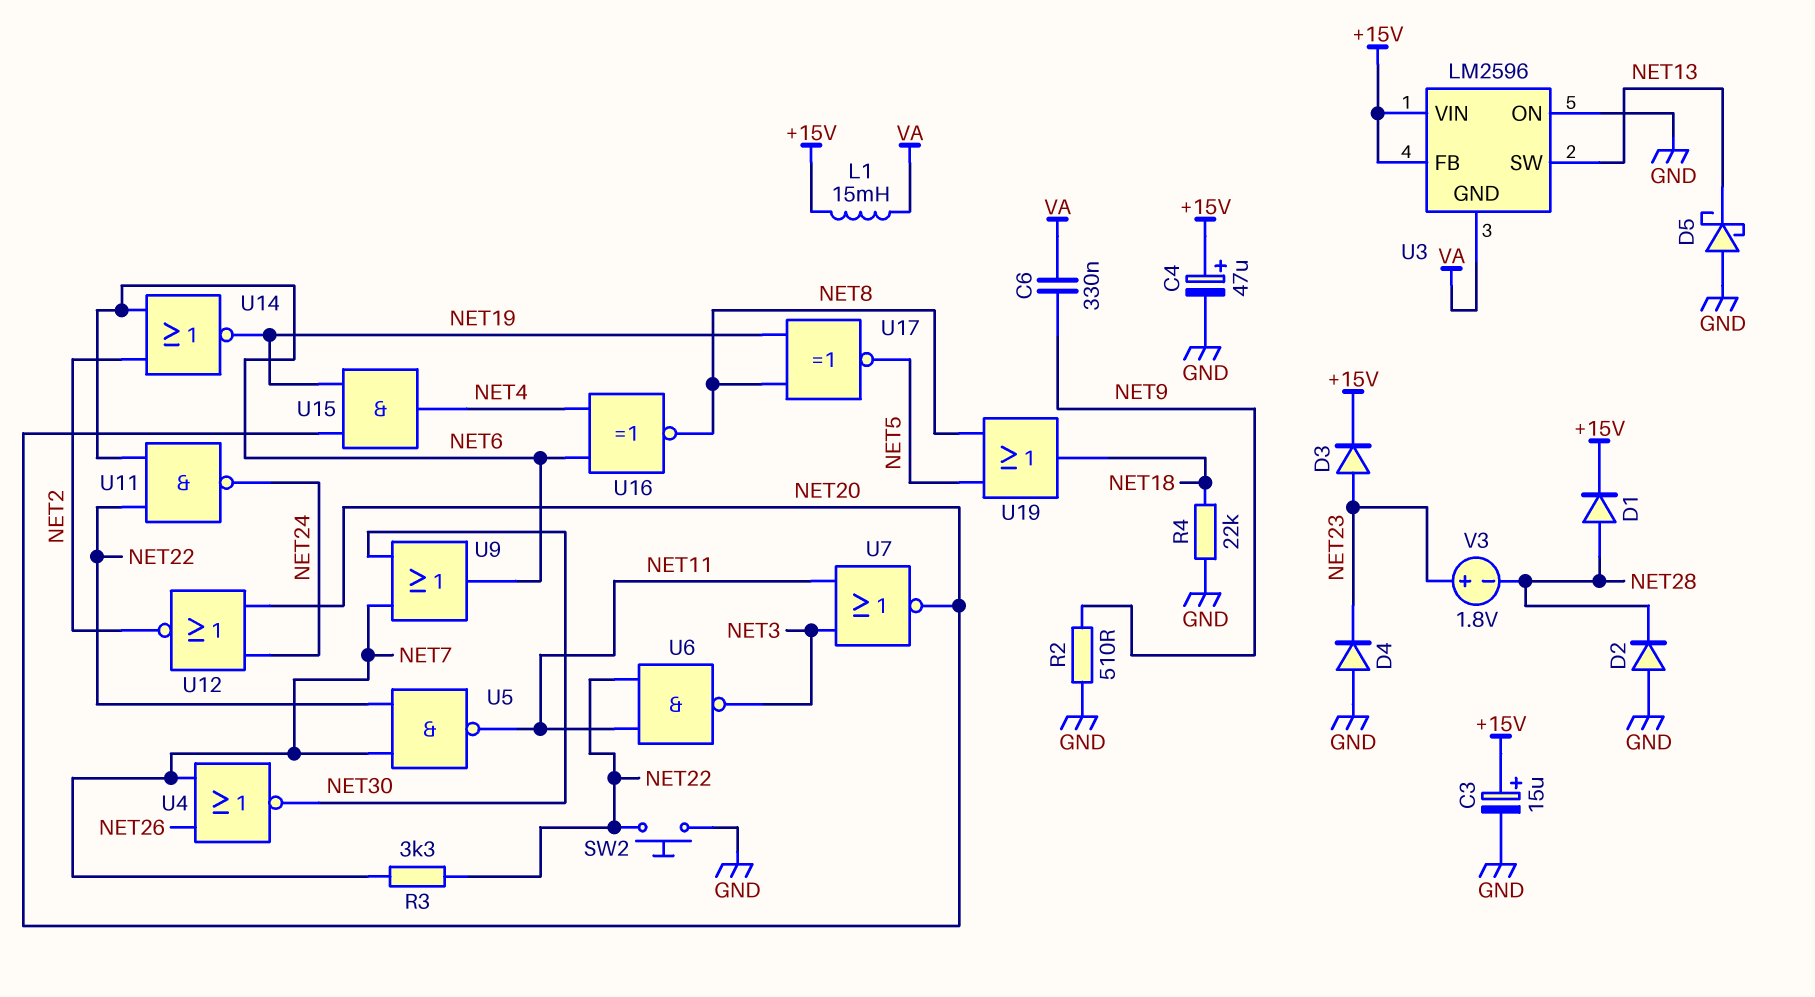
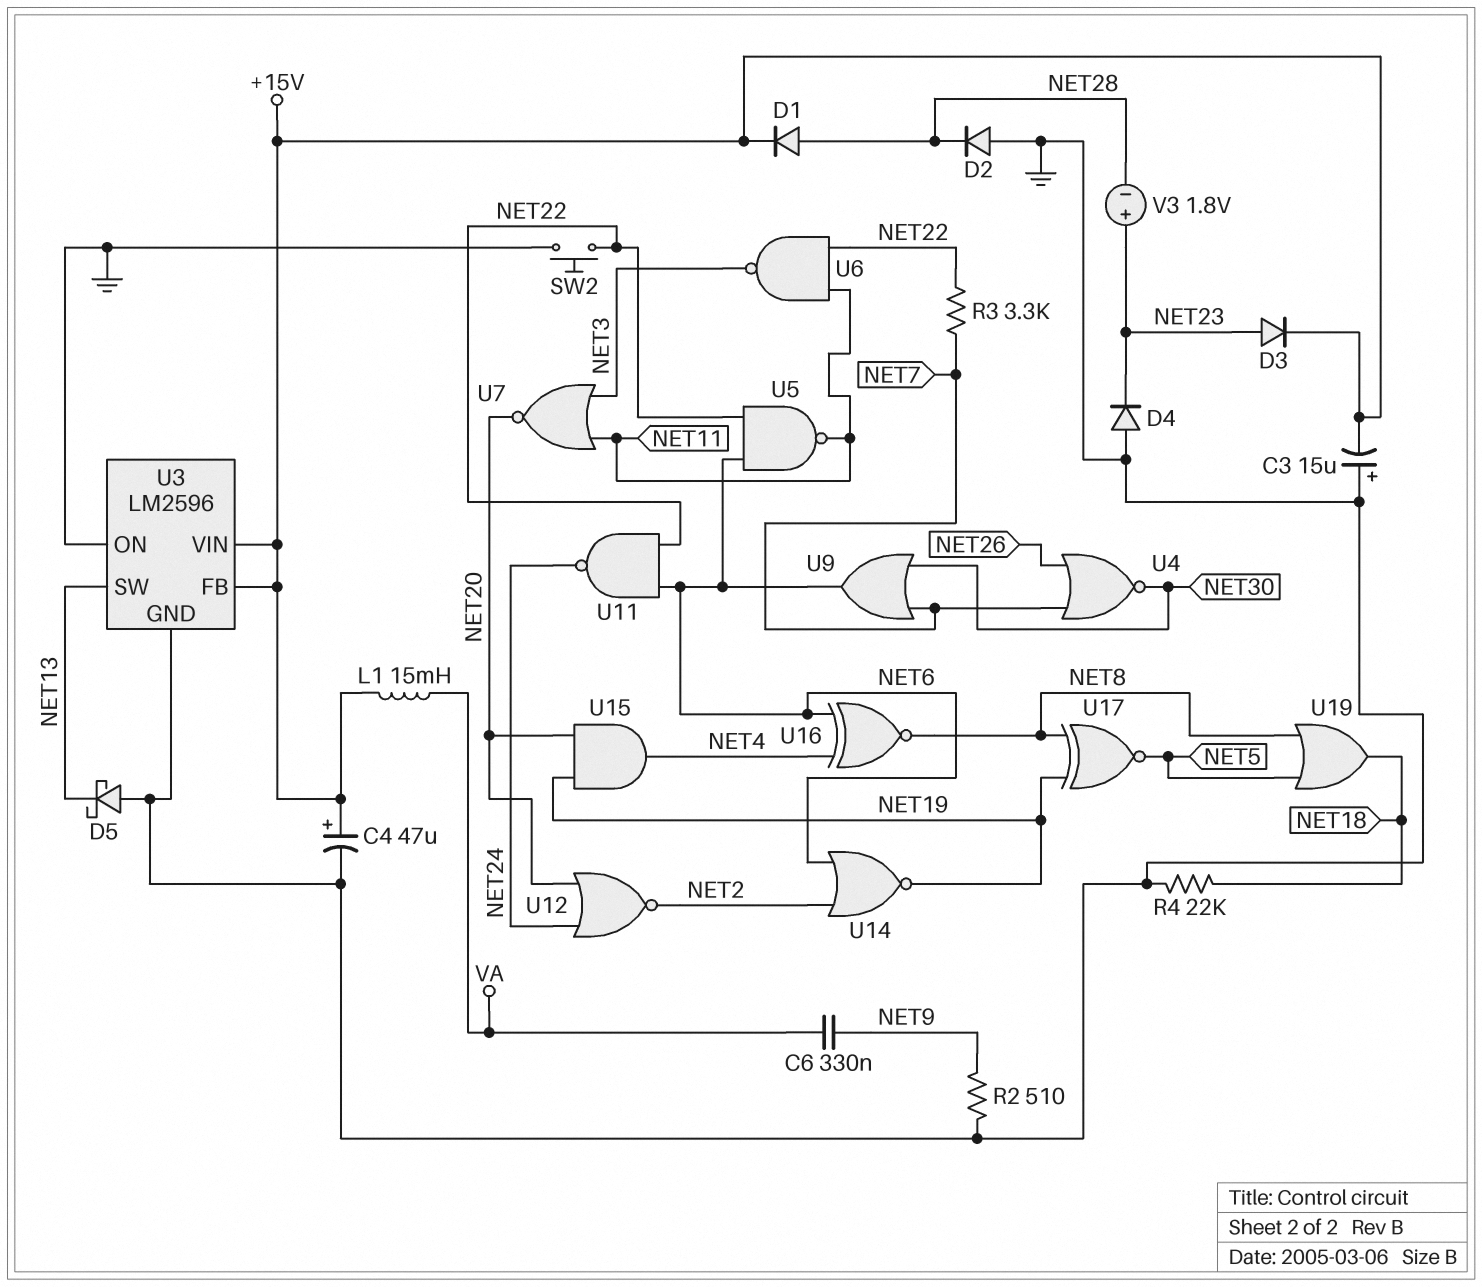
C3: 15uF (plus +15V, minus GND) -> 15uF (plus GND, minus +15V)
U3 pin GND: VA -> GND
U5: NAND (in NET7, in NET22, out NET11) -> NAND (in NET6, in NET22, out NET11)

